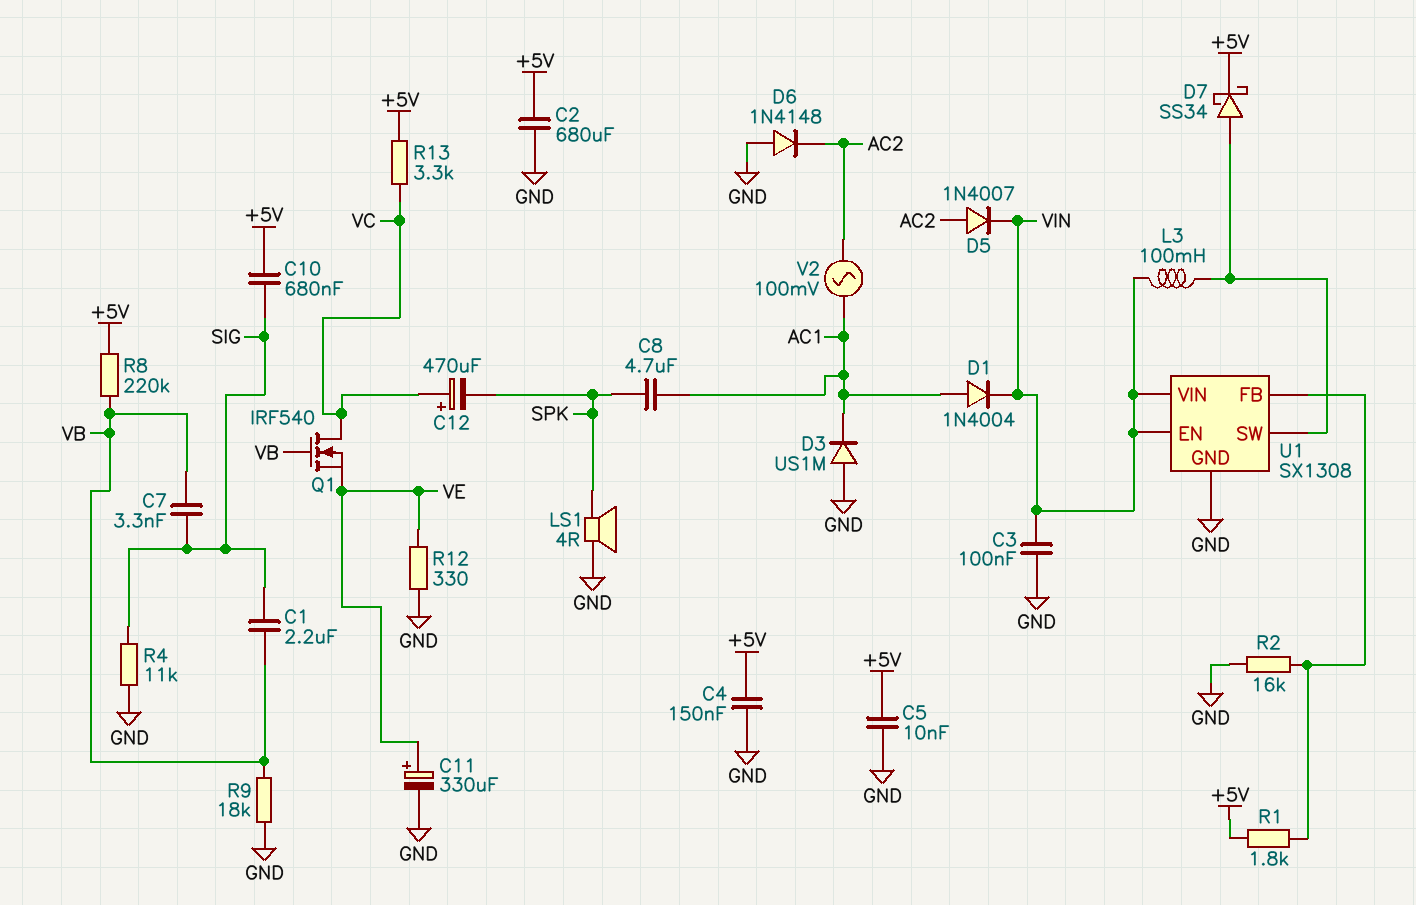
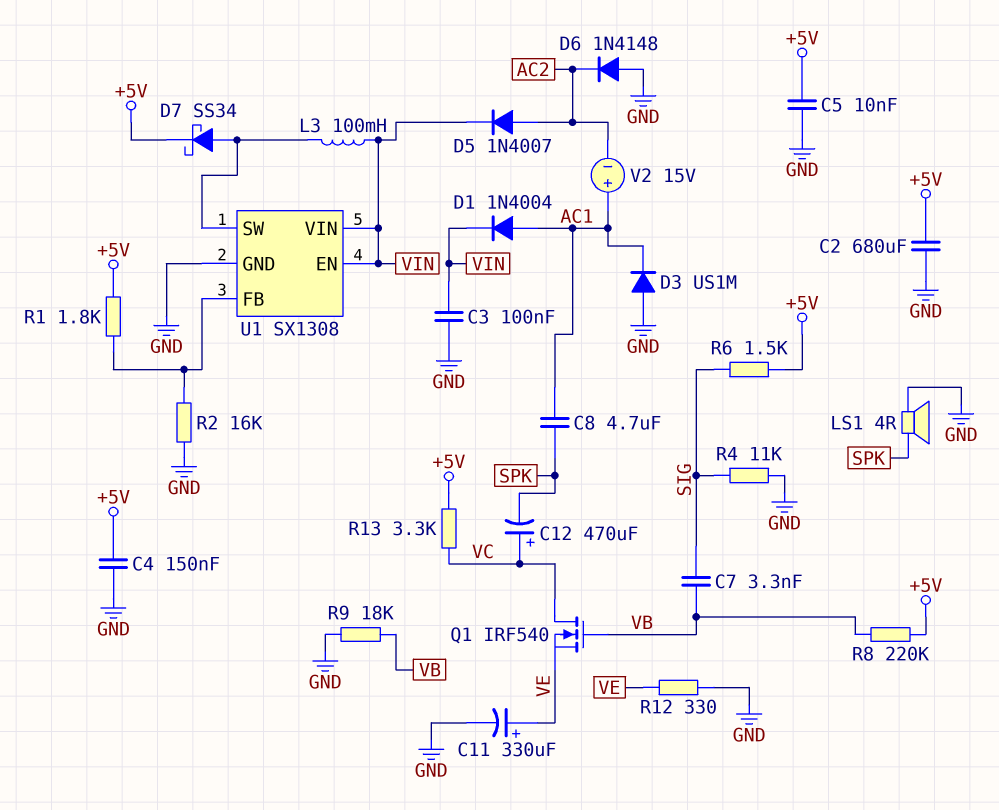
C1: 2.2uF (SIG, VB) -> none
C10: 680nF (+5V, SIG) -> none
R6: none -> 1.5k (+5V, SIG)
V2: AC 100mV (AC1, AC2) -> 15V (plus AC1, minus AC2)

